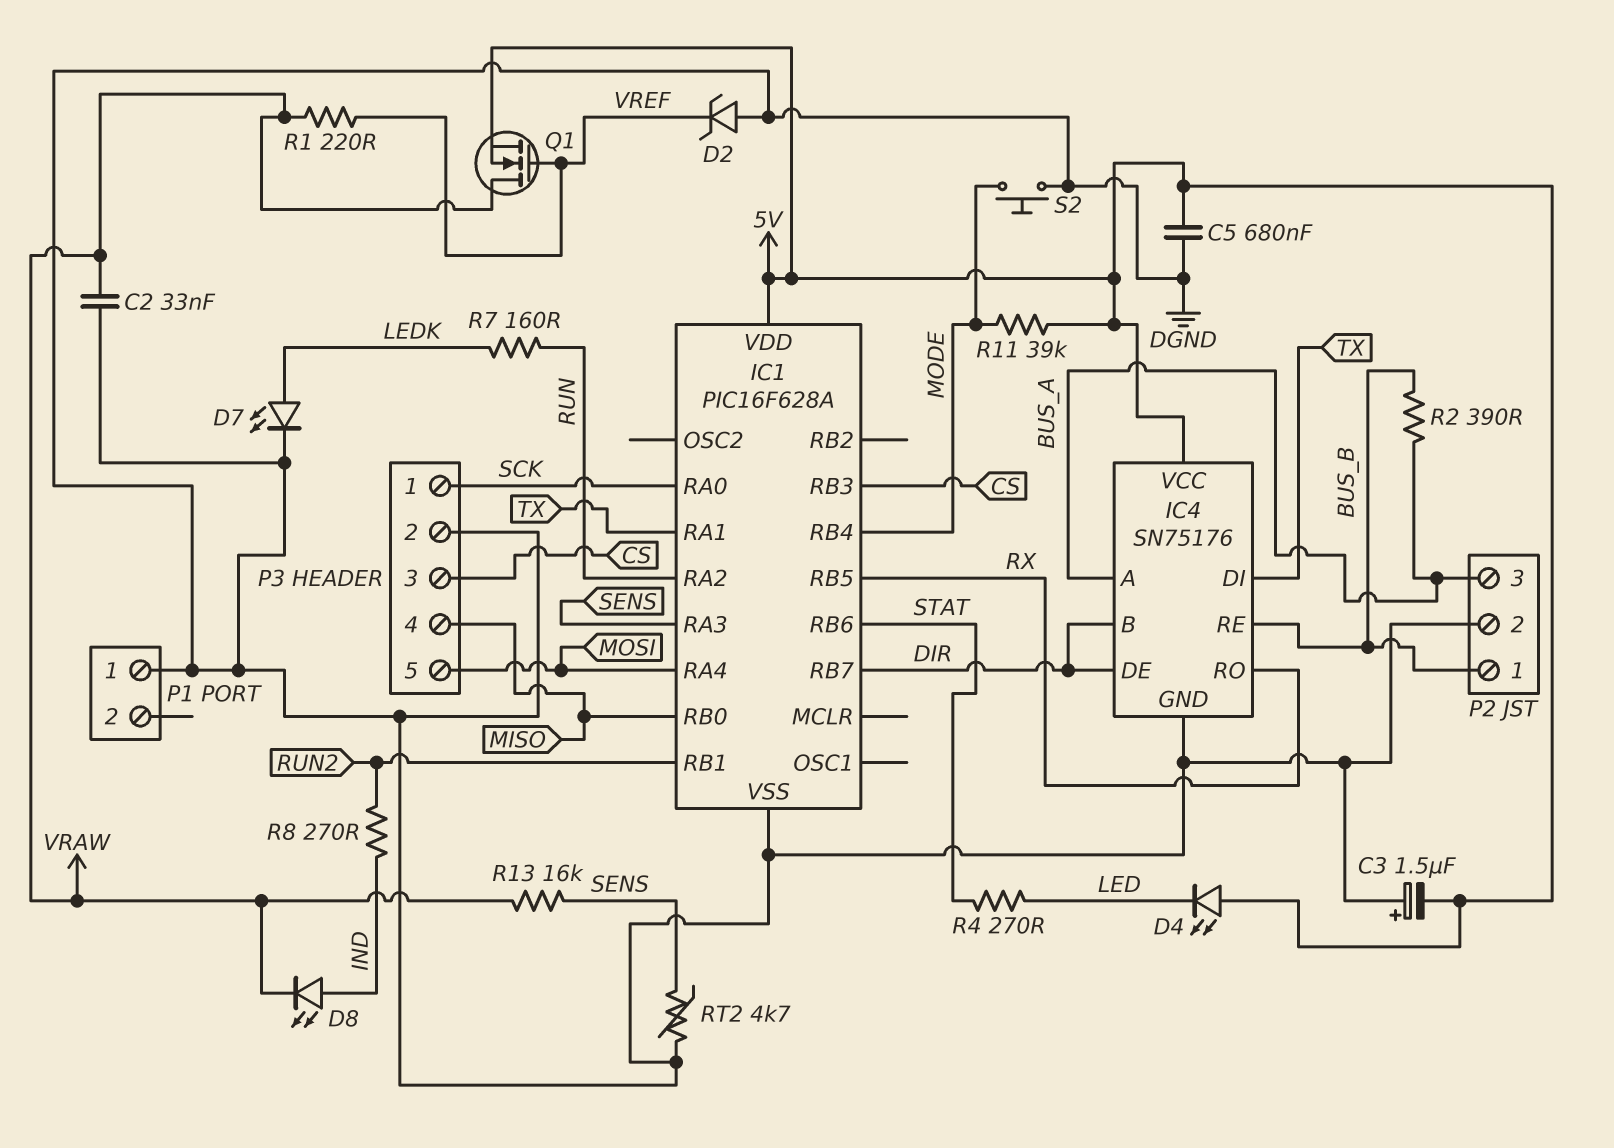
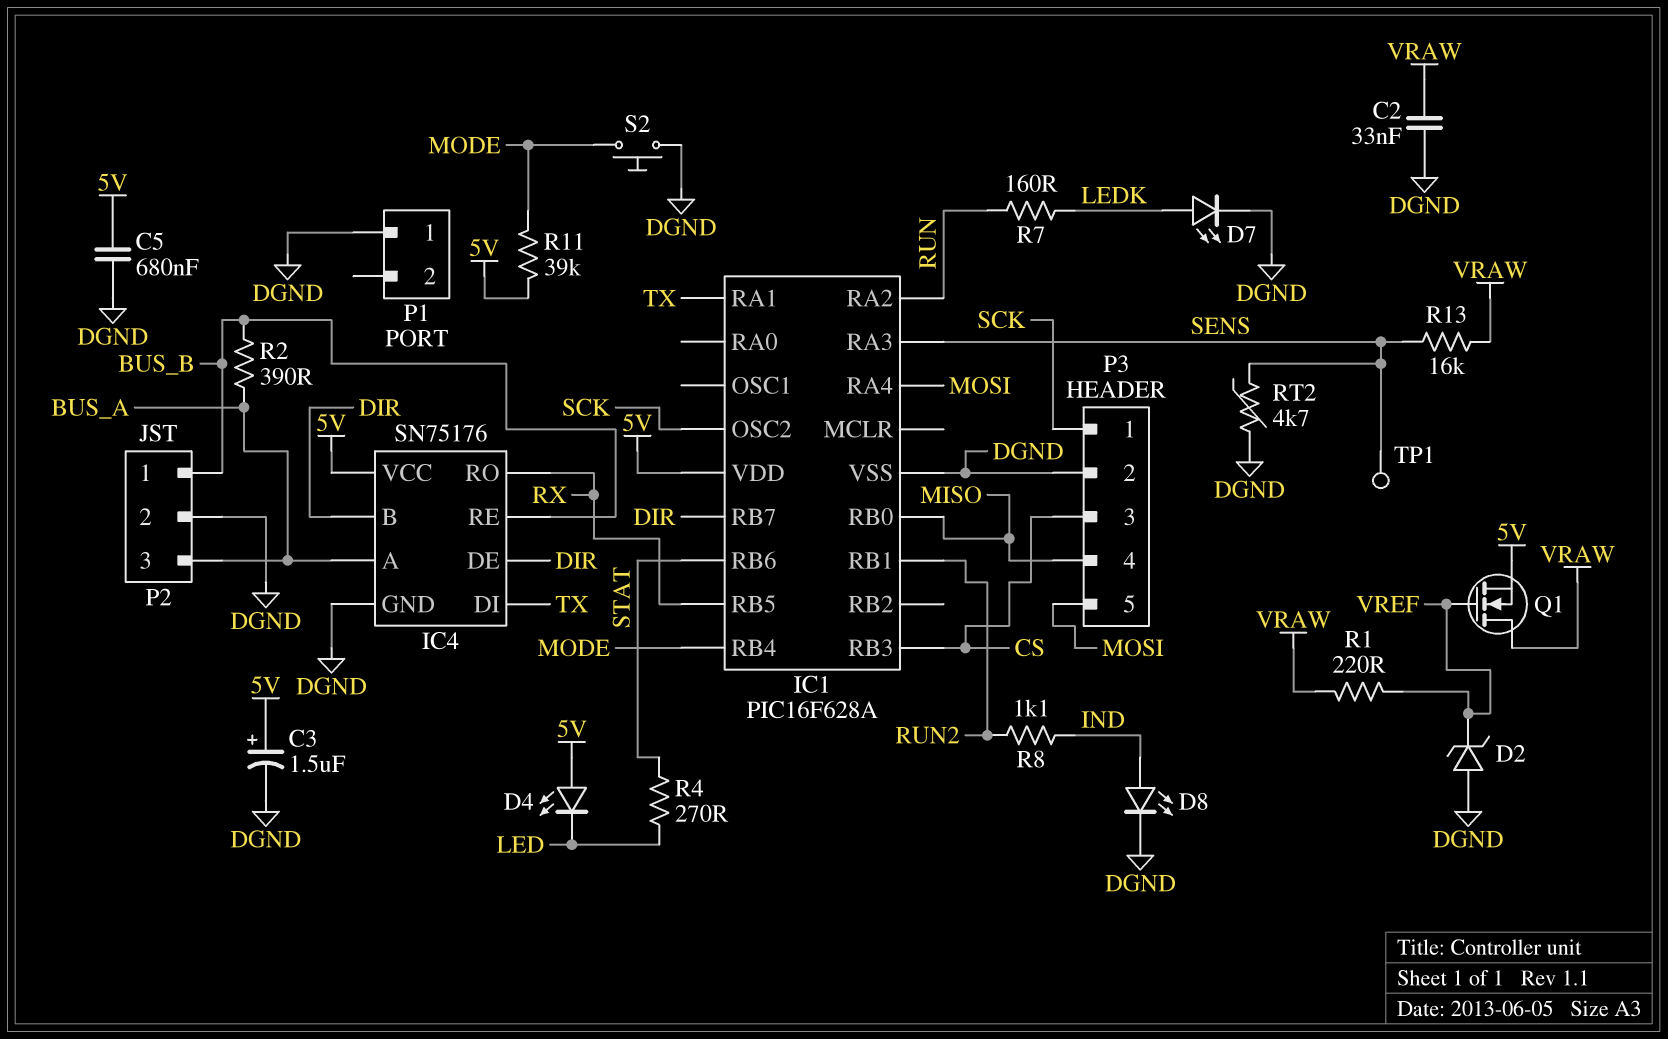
C3: 1.5uF (plus DGND, minus 5V) -> 1.5uF (plus 5V, minus DGND)
D8: LED (A IND, K VRAW) -> LED (A IND, K DGND)
IC1 pin OSC2: none -> SCK
IC1 pin RA0: SCK -> none
R8: 270 (IND, RUN2) -> 1.1k (IND, RUN2)
TP1: none -> test point (SENS)

